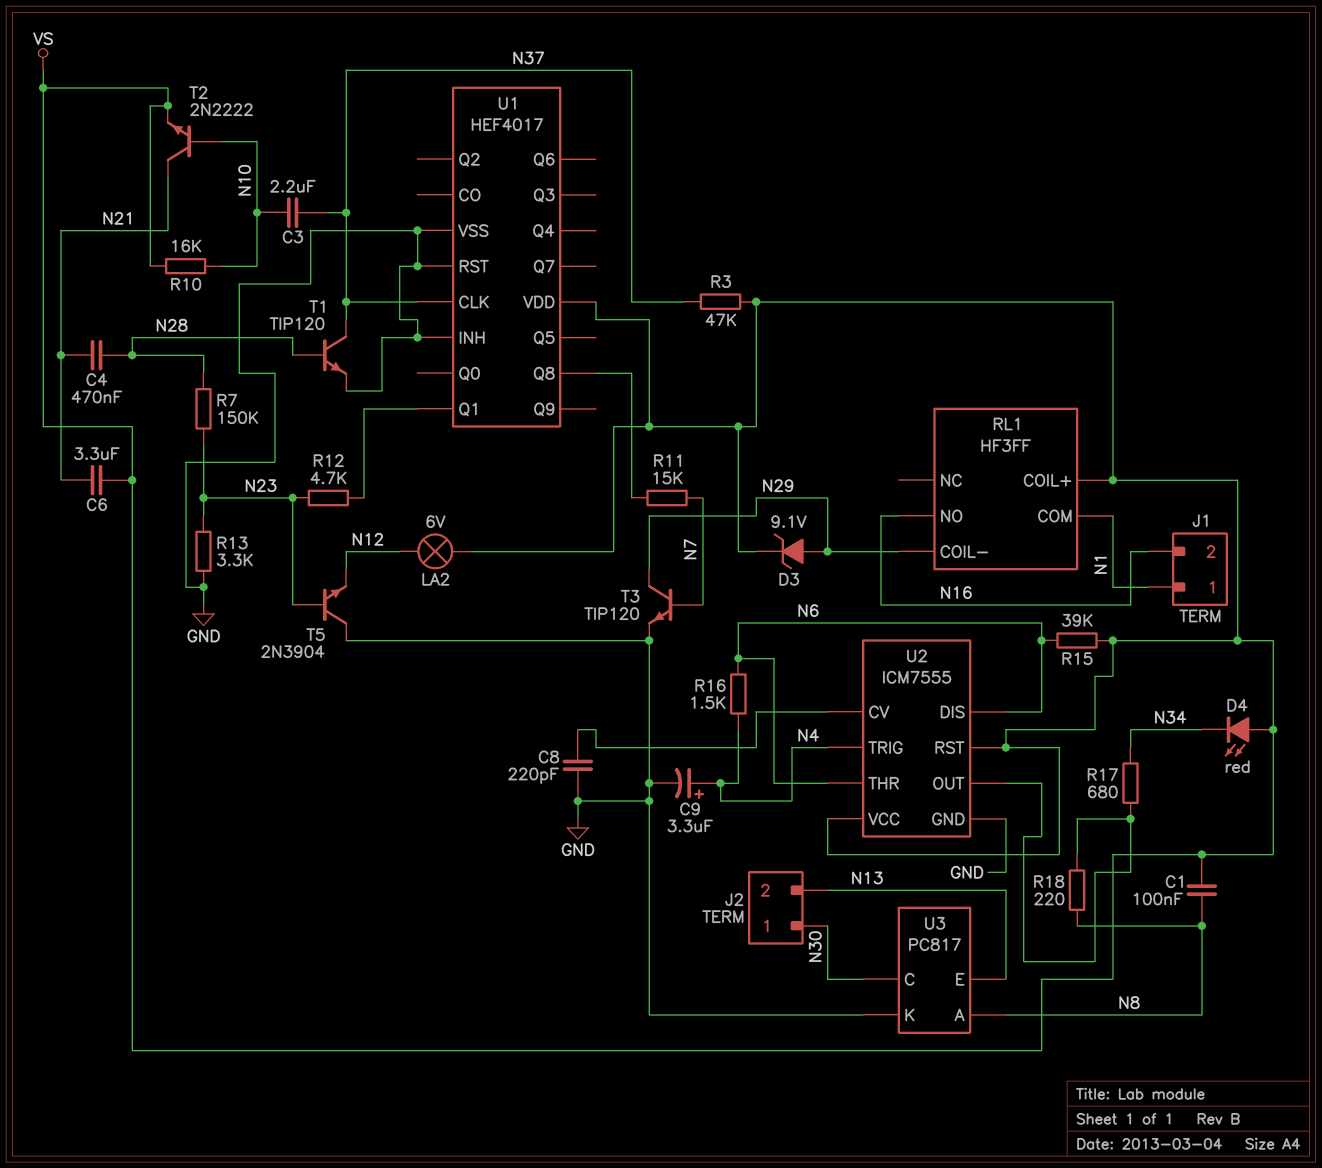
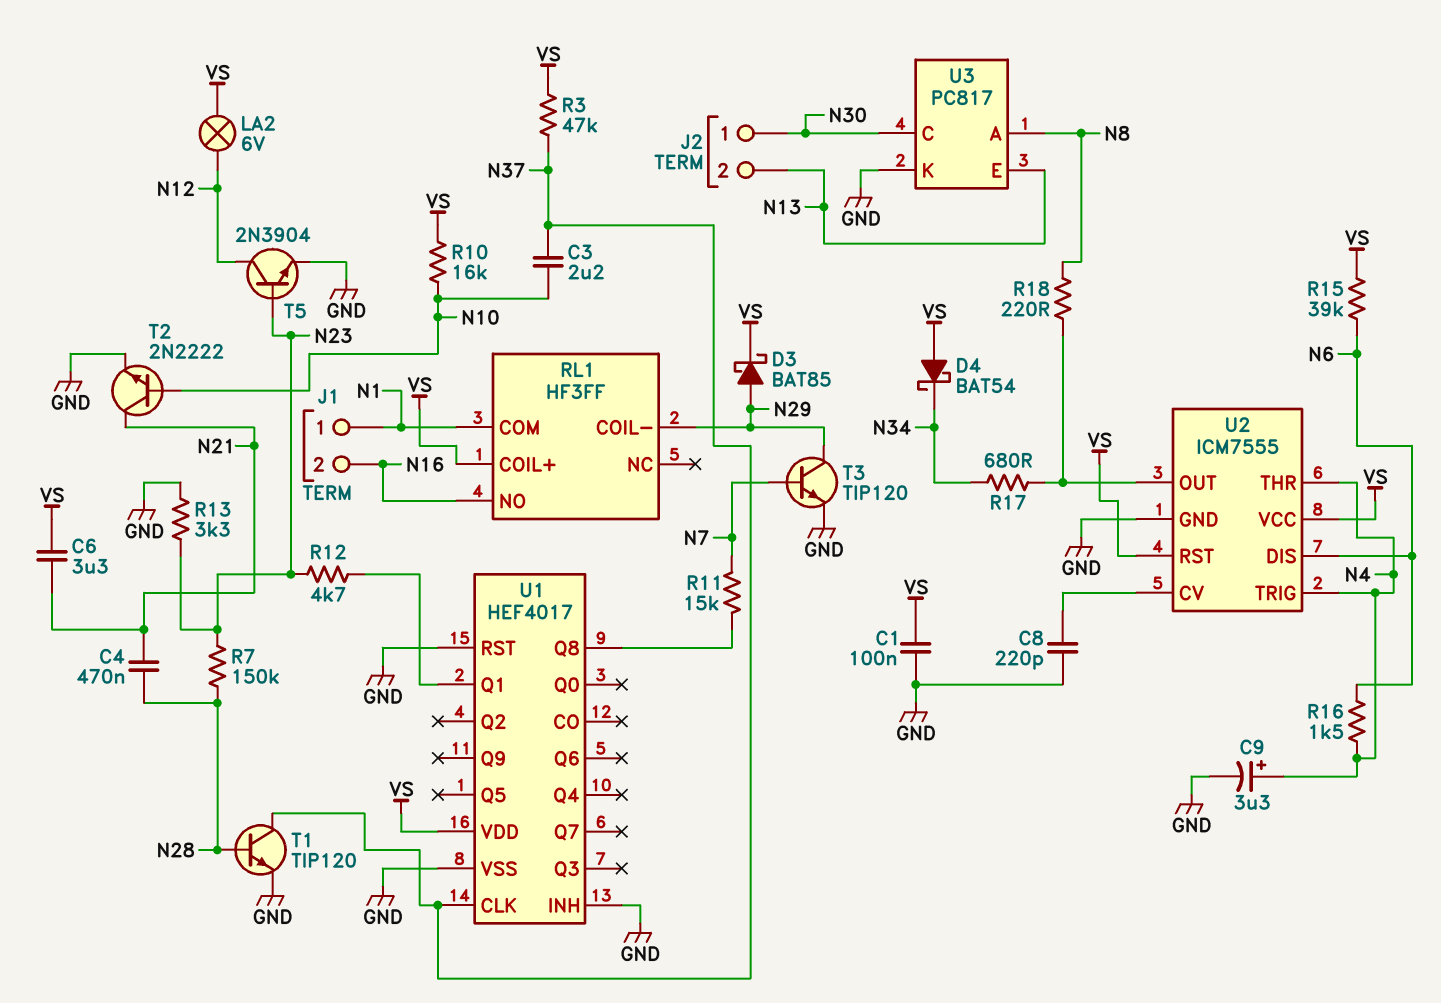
C1: 100nF (N8, VS) -> 100nF (GND, VS)
D3: zener 9.1V (A N29, K VS) -> schottky BAT85 (A N29, K VS)
D4: LED red (A VS, K N34) -> schottky BAT54 (A VS, K N34)
T2: NPN 2N2222 (B N10, C N21, E VS) -> NPN 2N2222 (B N10, C N21, E GND)
T5: NPN 2N3904 (B N23, C GND, E N12) -> NPN 2N3904 (B N23, C N12, E GND)
U2 pin THR: N6 -> N4

